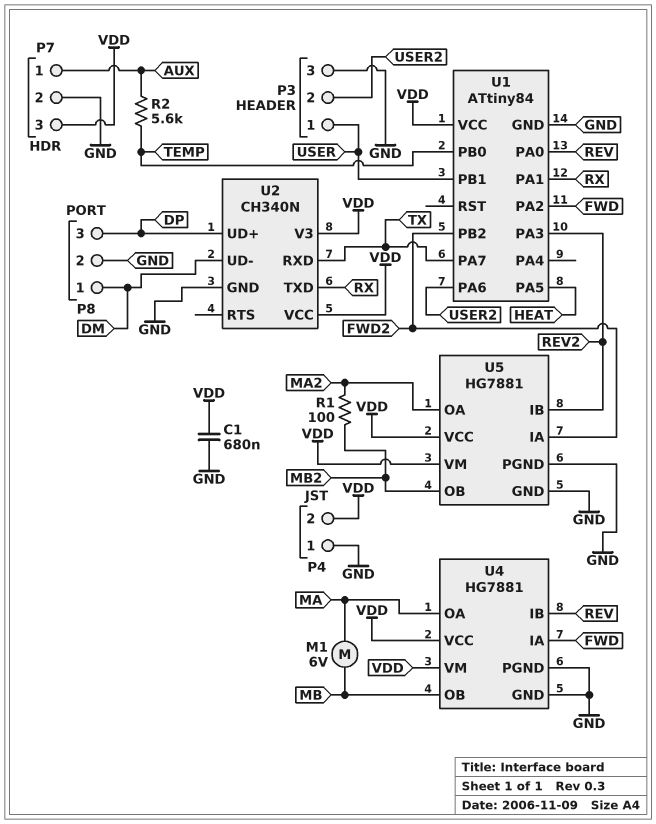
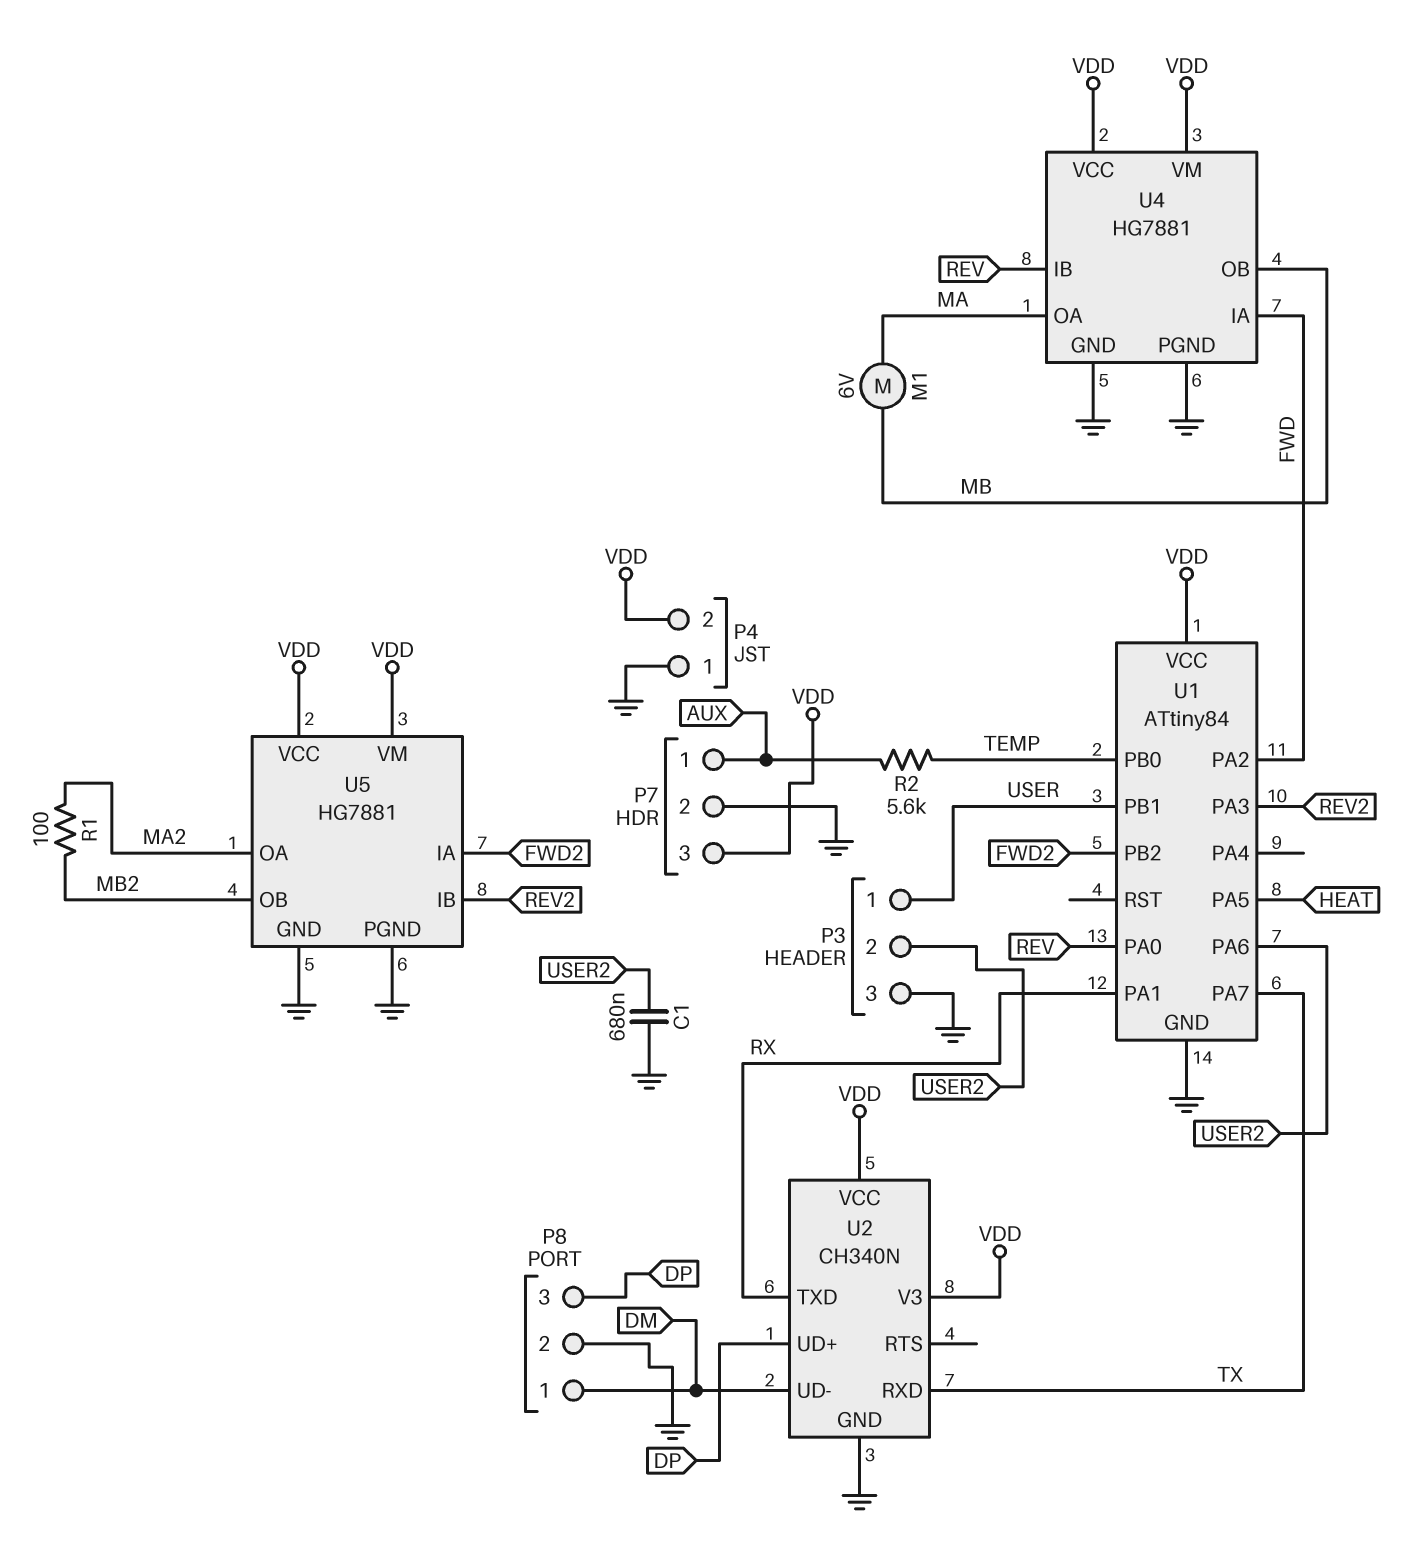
C1: 680nF (GND, VDD) -> 680nF (GND, USER2)

